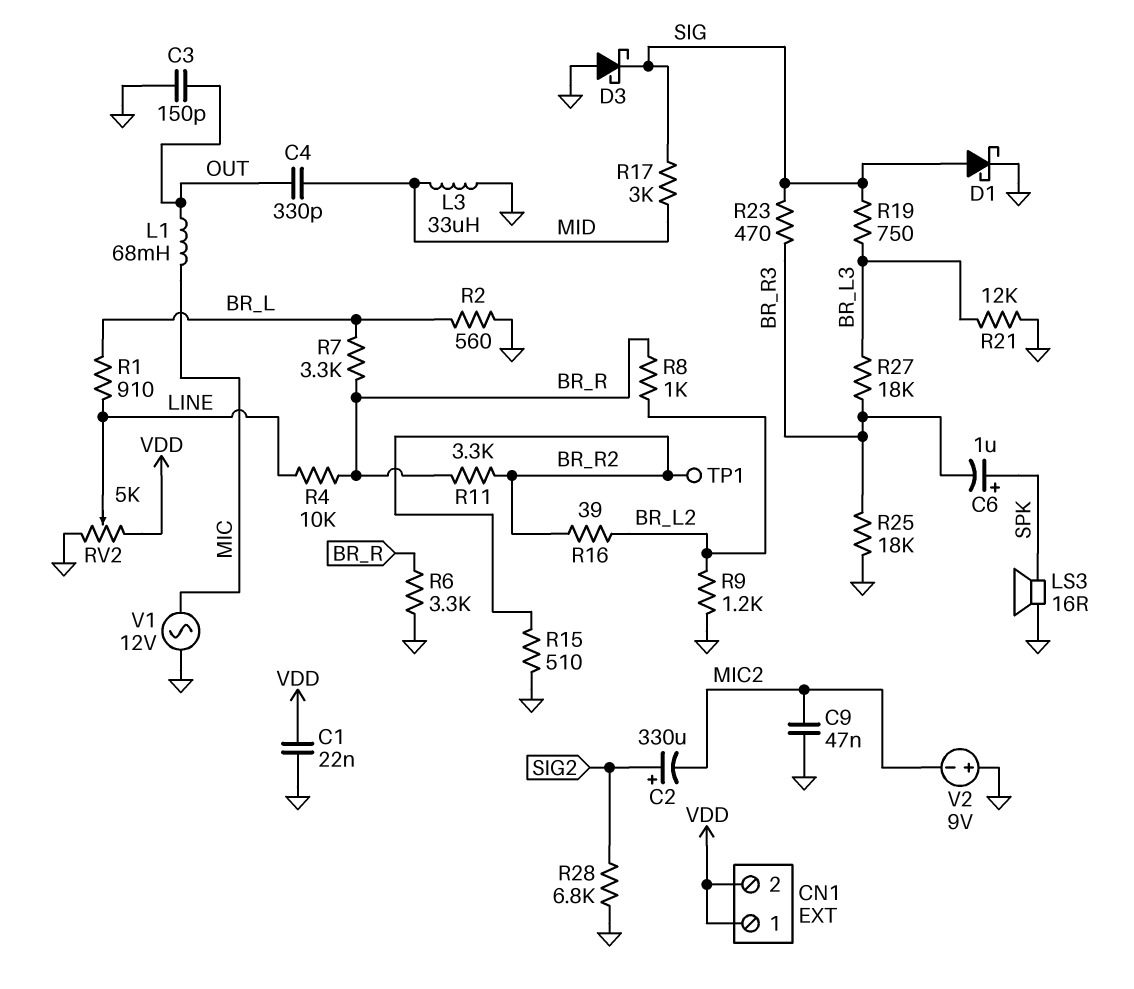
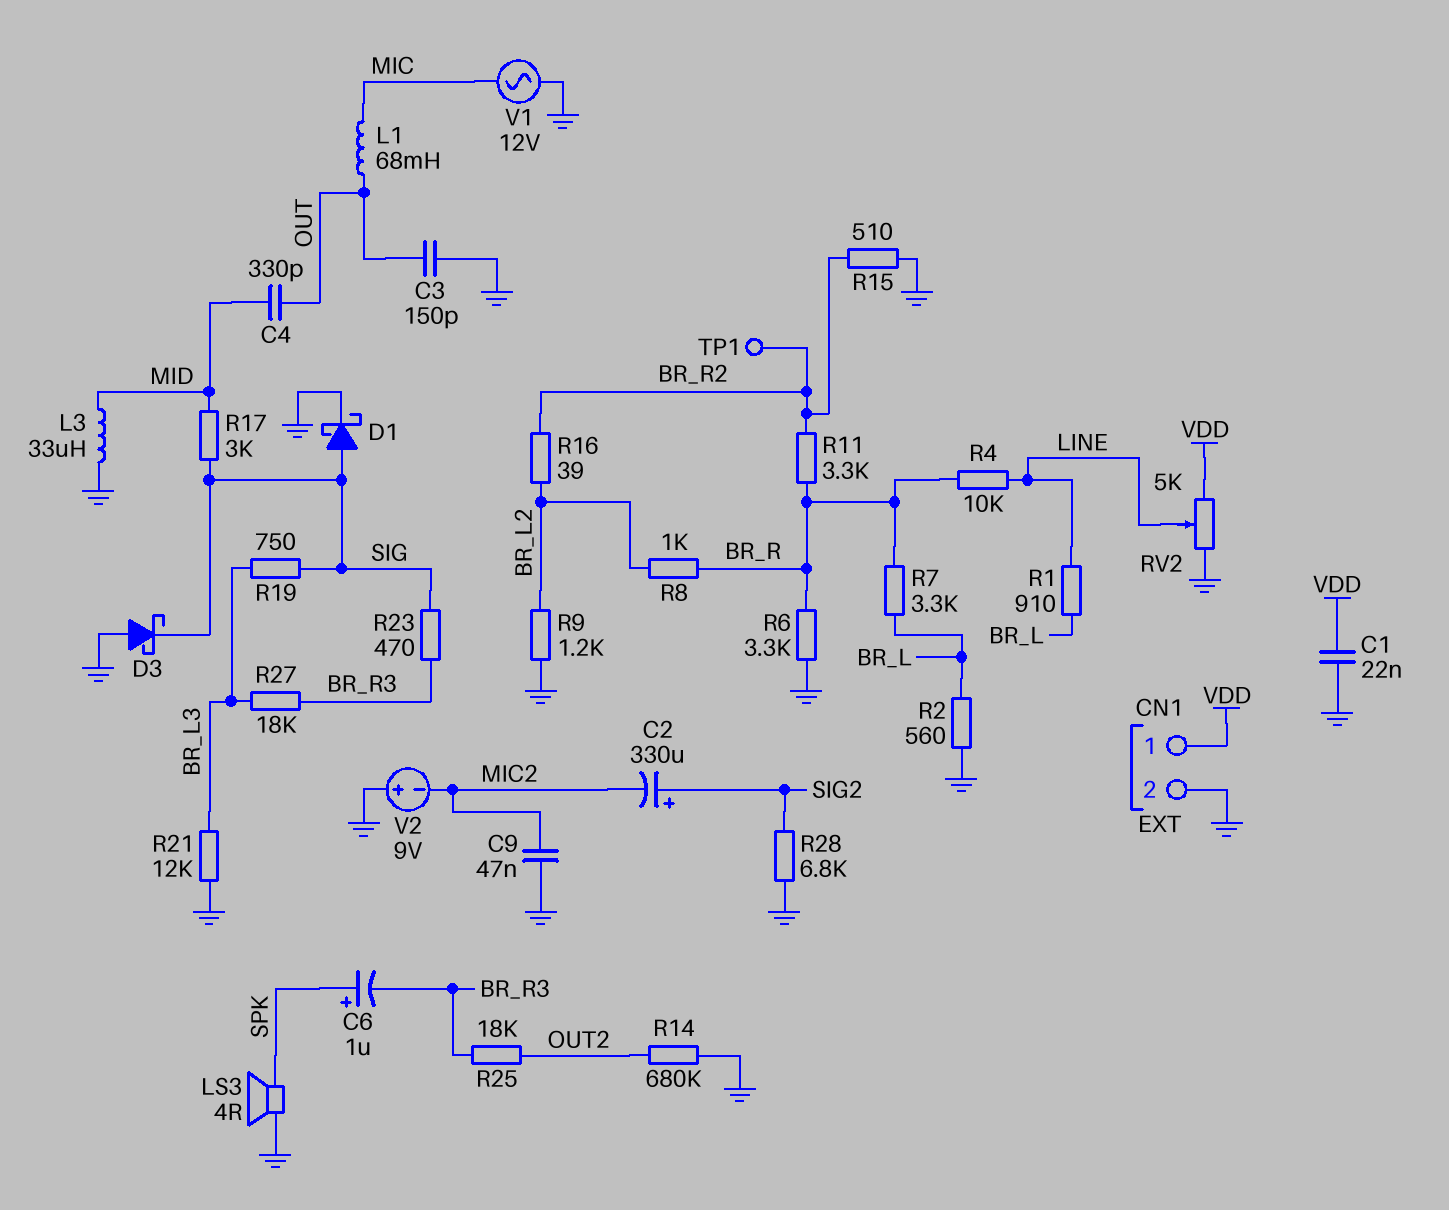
CN1 pin 2: VDD -> GND
LS3: speaker 16R (GND, SPK) -> speaker 4R (GND, SPK)
R14: none -> 680k (GND, OUT2)
R25: 18k (BR_R3, GND) -> 18k (BR_R3, OUT2)

